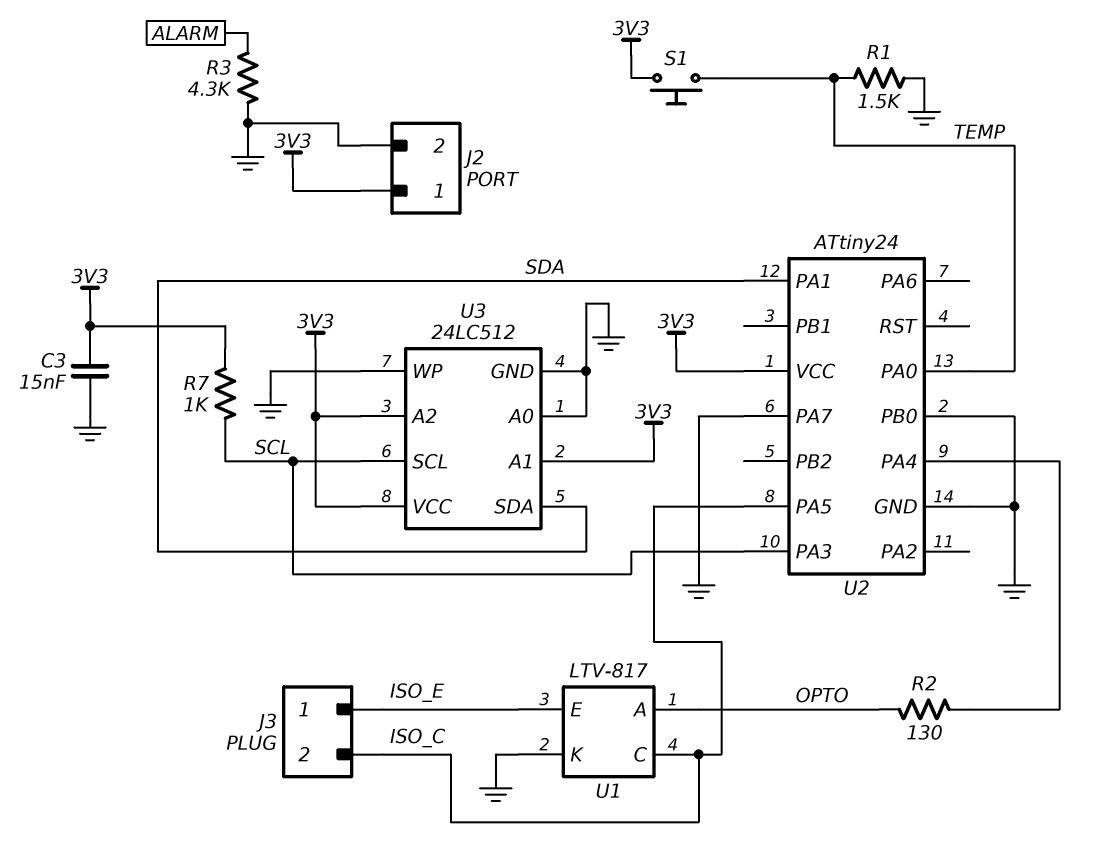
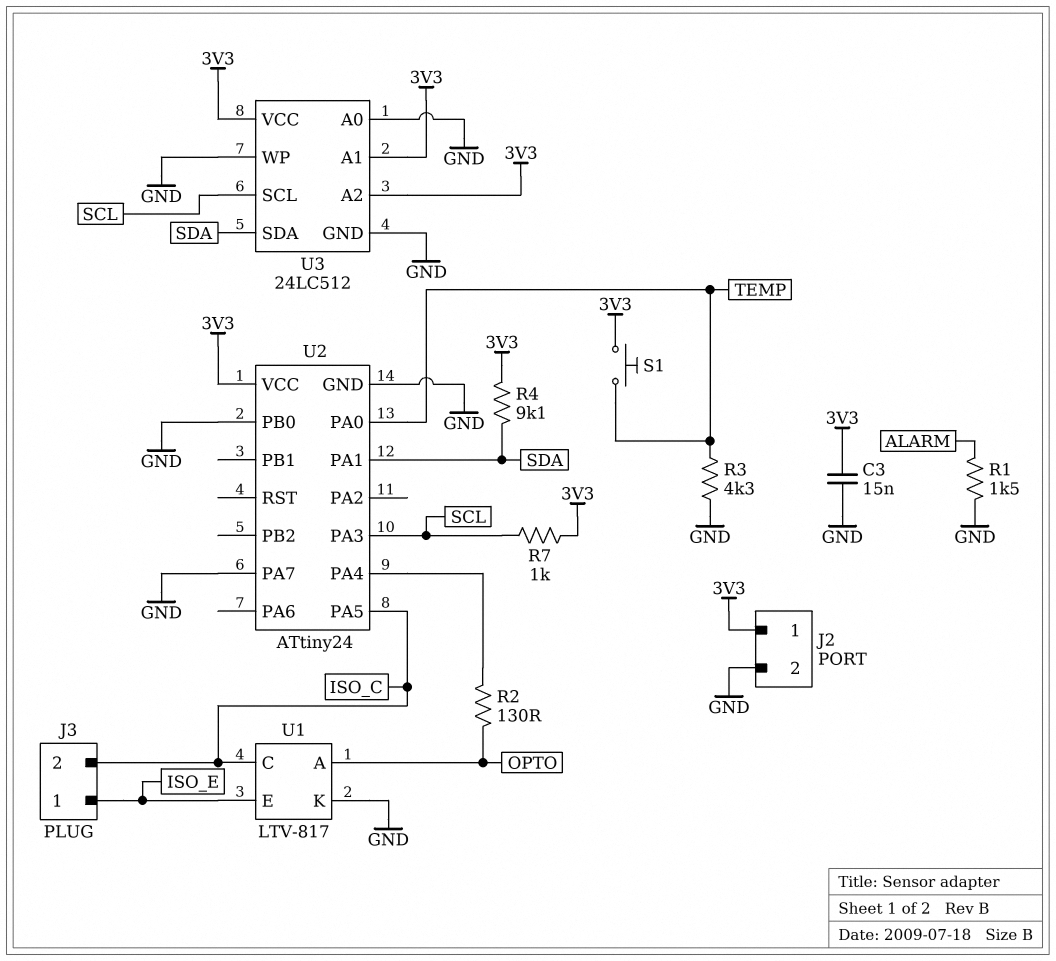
R1: 1.5k (GND, TEMP) -> 1.5k (ALARM, GND)
R3: 4.3k (ALARM, GND) -> 4.3k (GND, TEMP)
R4: none -> 9.1k (3V3, SDA)

